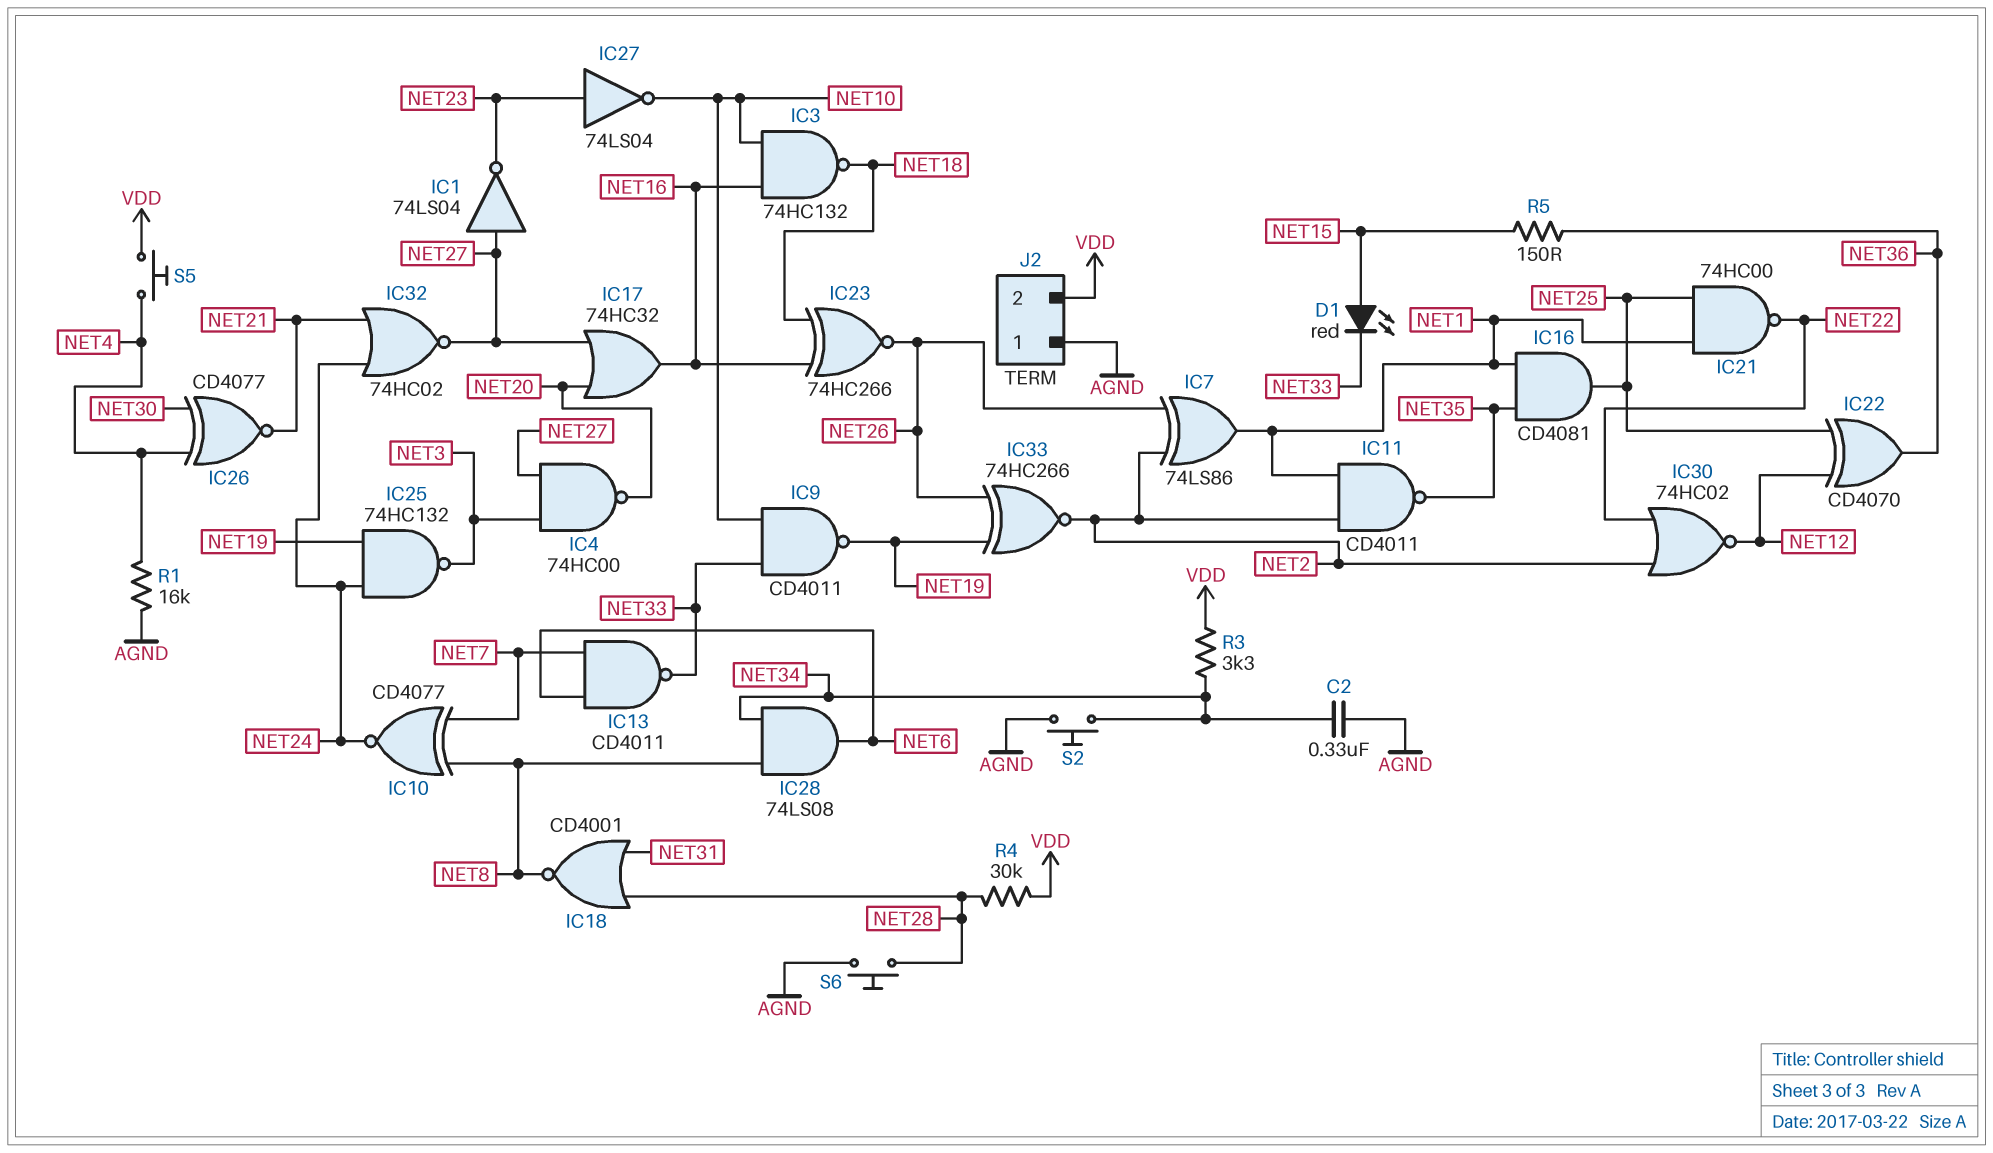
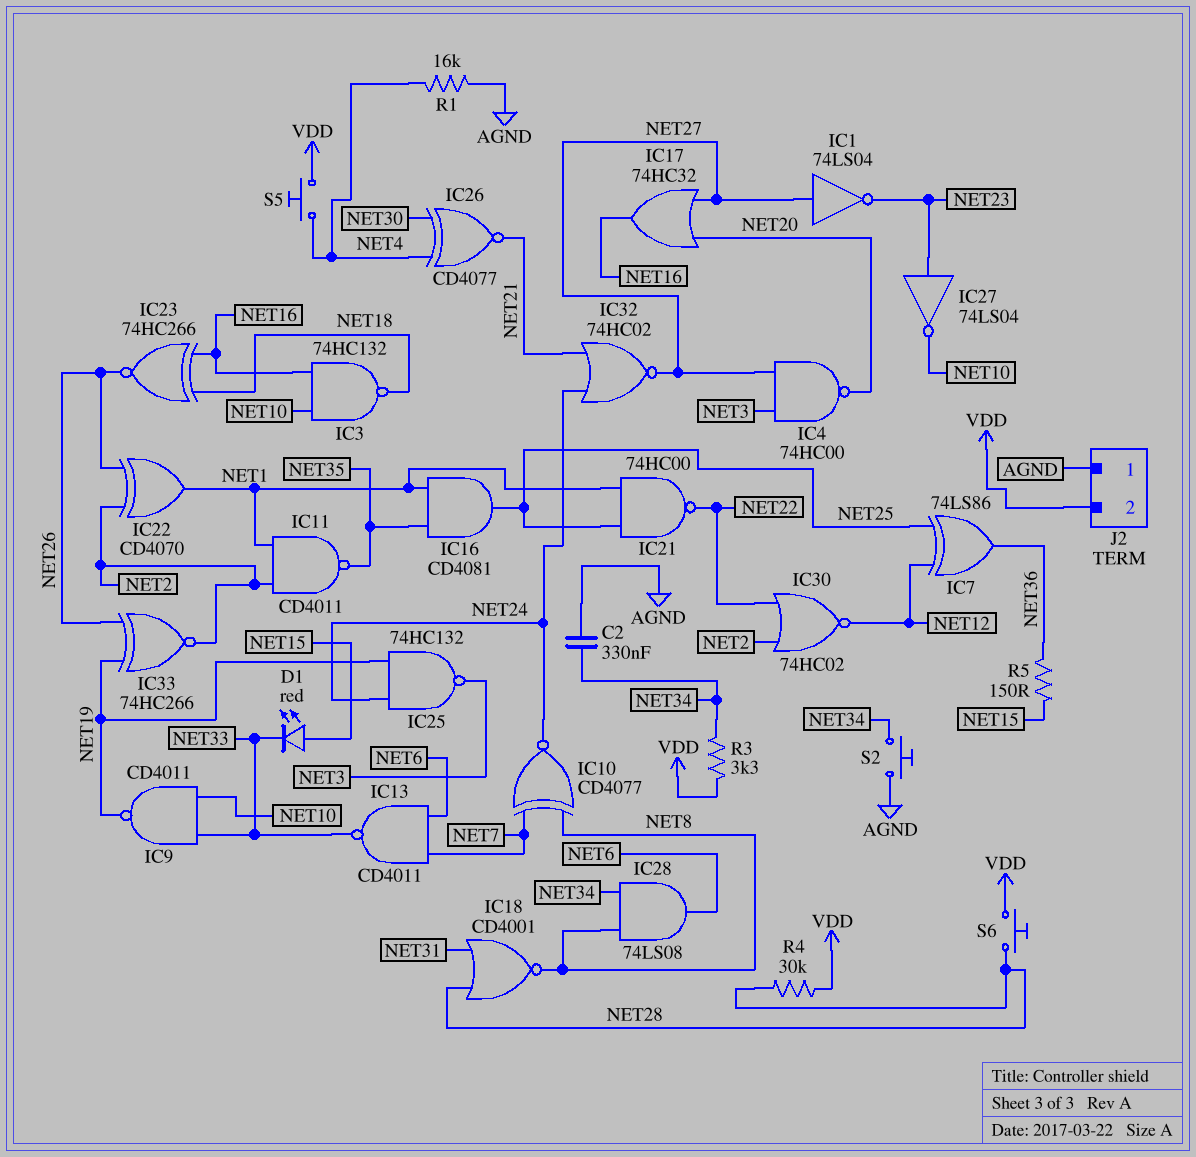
IC7: XOR 74LS86 (in NET2, in NET26, out NET1) -> XOR 74LS86 (in NET12, in NET25, out NET36)
IC22: XOR CD4070 (in NET12, in NET25, out NET36) -> XOR CD4070 (in NET2, in NET26, out NET1)
S6: button (AGND, NET28) -> button (NET28, VDD)

